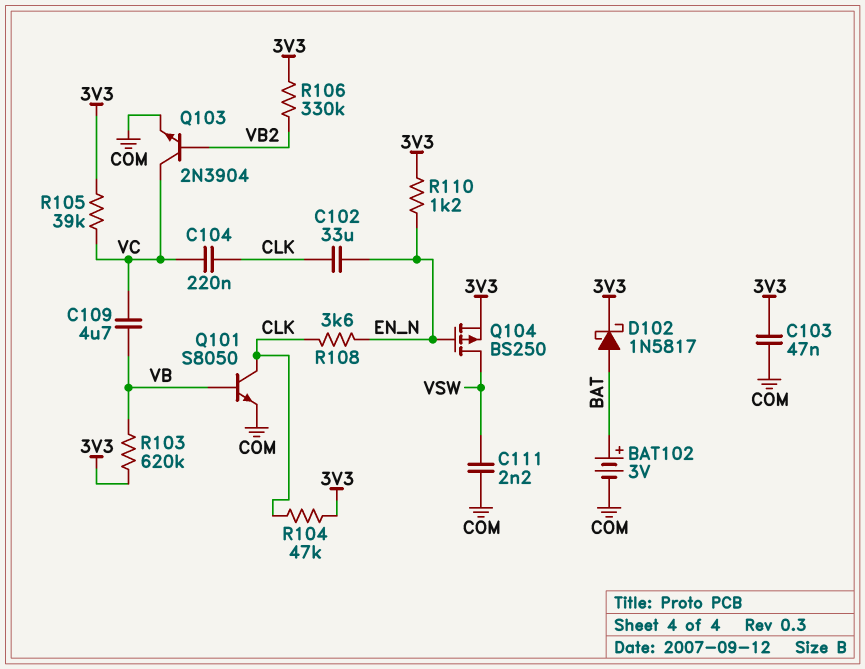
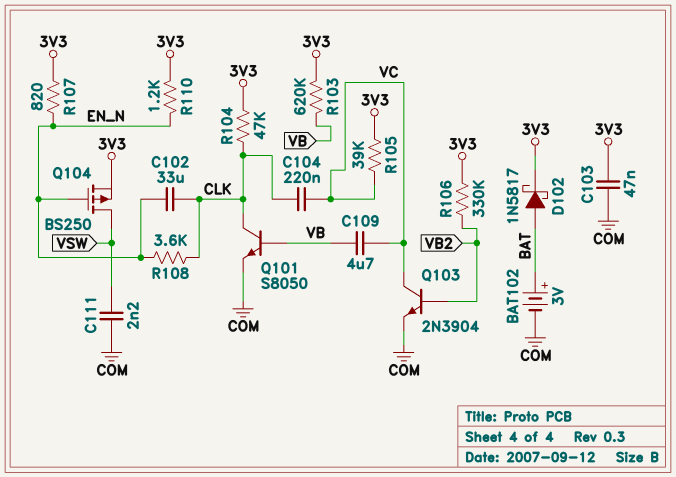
R107: none -> 820 (3V3, EN_N)

